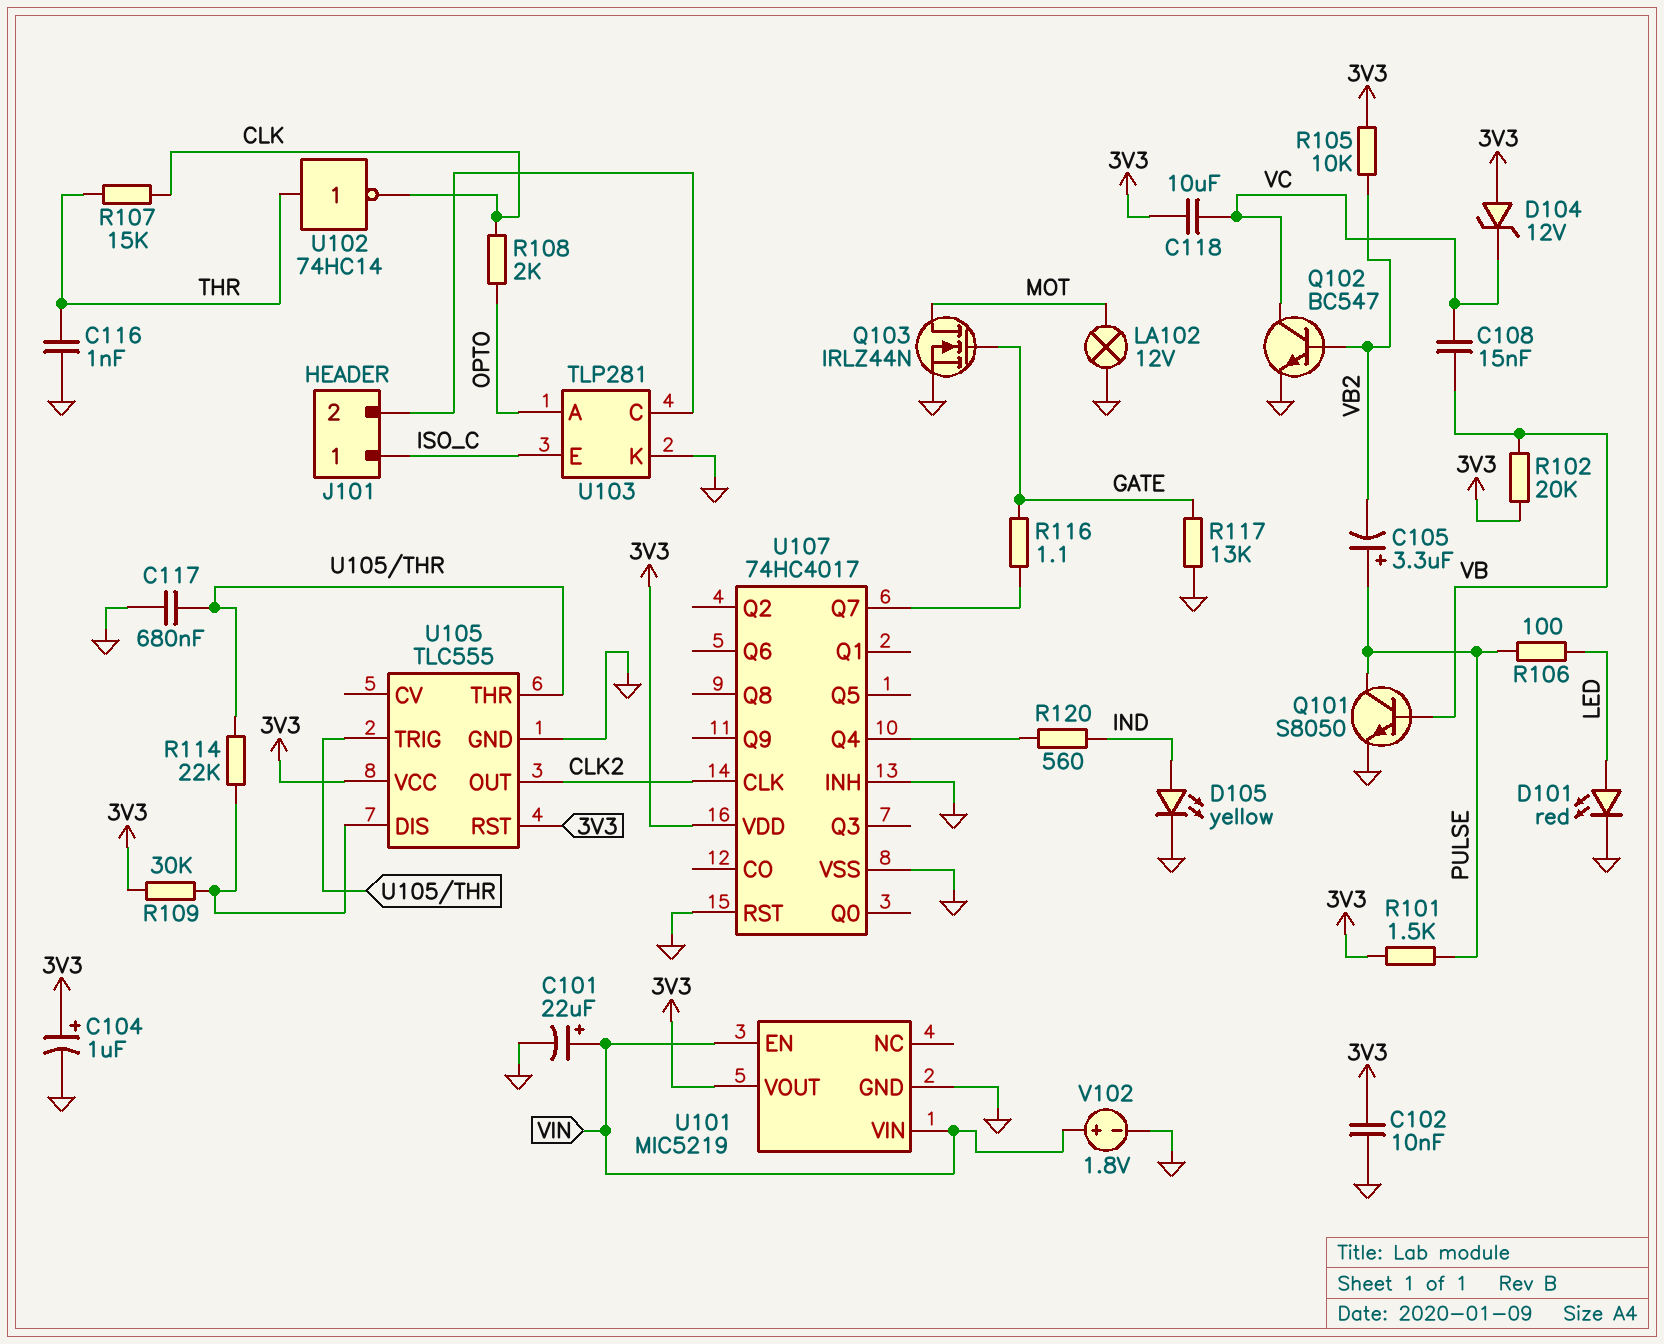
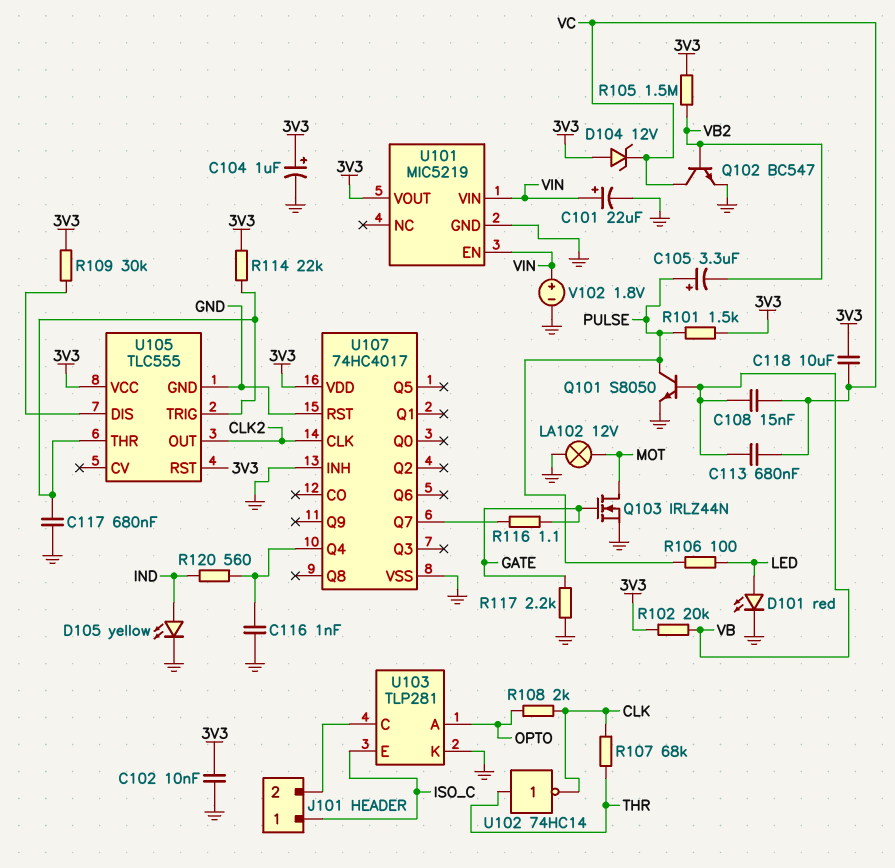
C113: none -> 680nF (VB, VC)
C116: 1nF (GND, THR) -> 1nF (GND, U107/Q4)
R105: 10k (3V3, VB2) -> 1.5M (3V3, VB2)
R107: 15k (CLK, THR) -> 68k (CLK, THR)
R114: 22k (U105/DIS, U105/THR) -> 22k (3V3, U105/THR)
R117: 13k (GATE, GND) -> 2.2k (GATE, GND)

